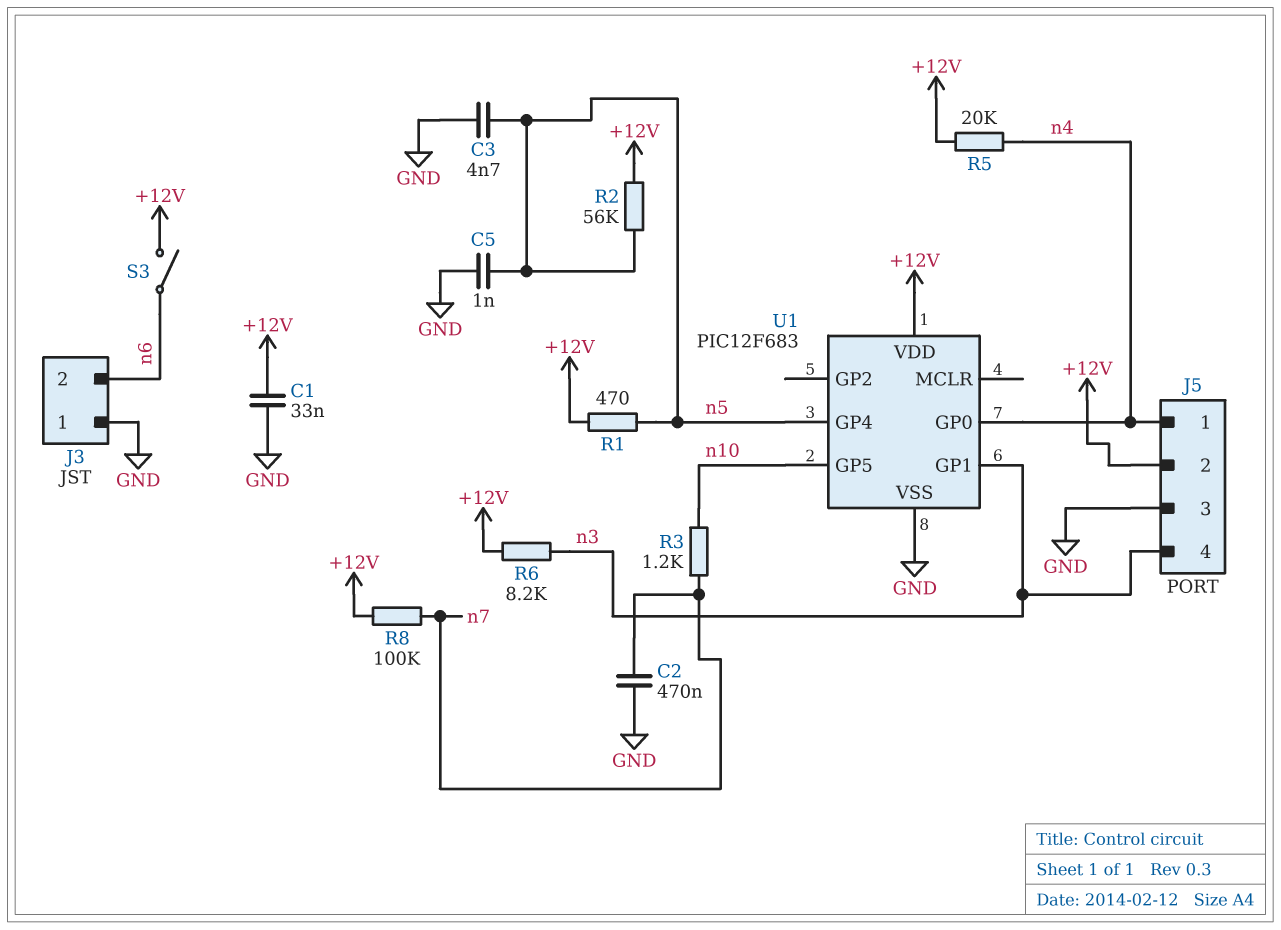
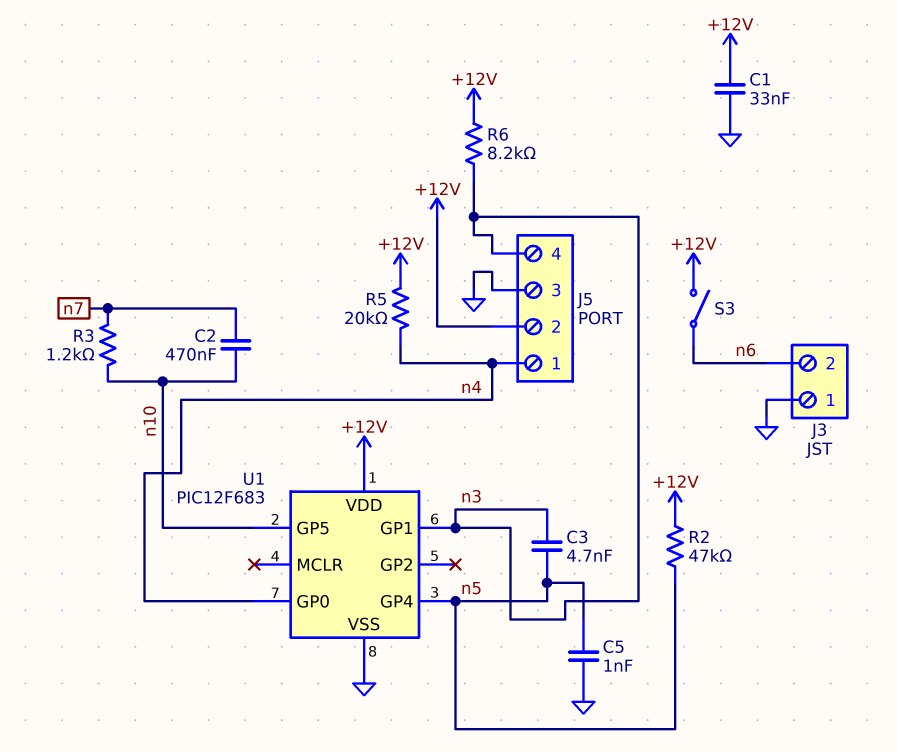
C2: 470nF (GND, n7) -> 470nF (n7, n10)
C3: 4.7nF (GND, n5) -> 4.7nF (n3, n5)
R1: 470 (+12V, n5) -> none
R2: 56k (+12V, n5) -> 47k (+12V, n5)
R8: 100k (+12V, n7) -> none

